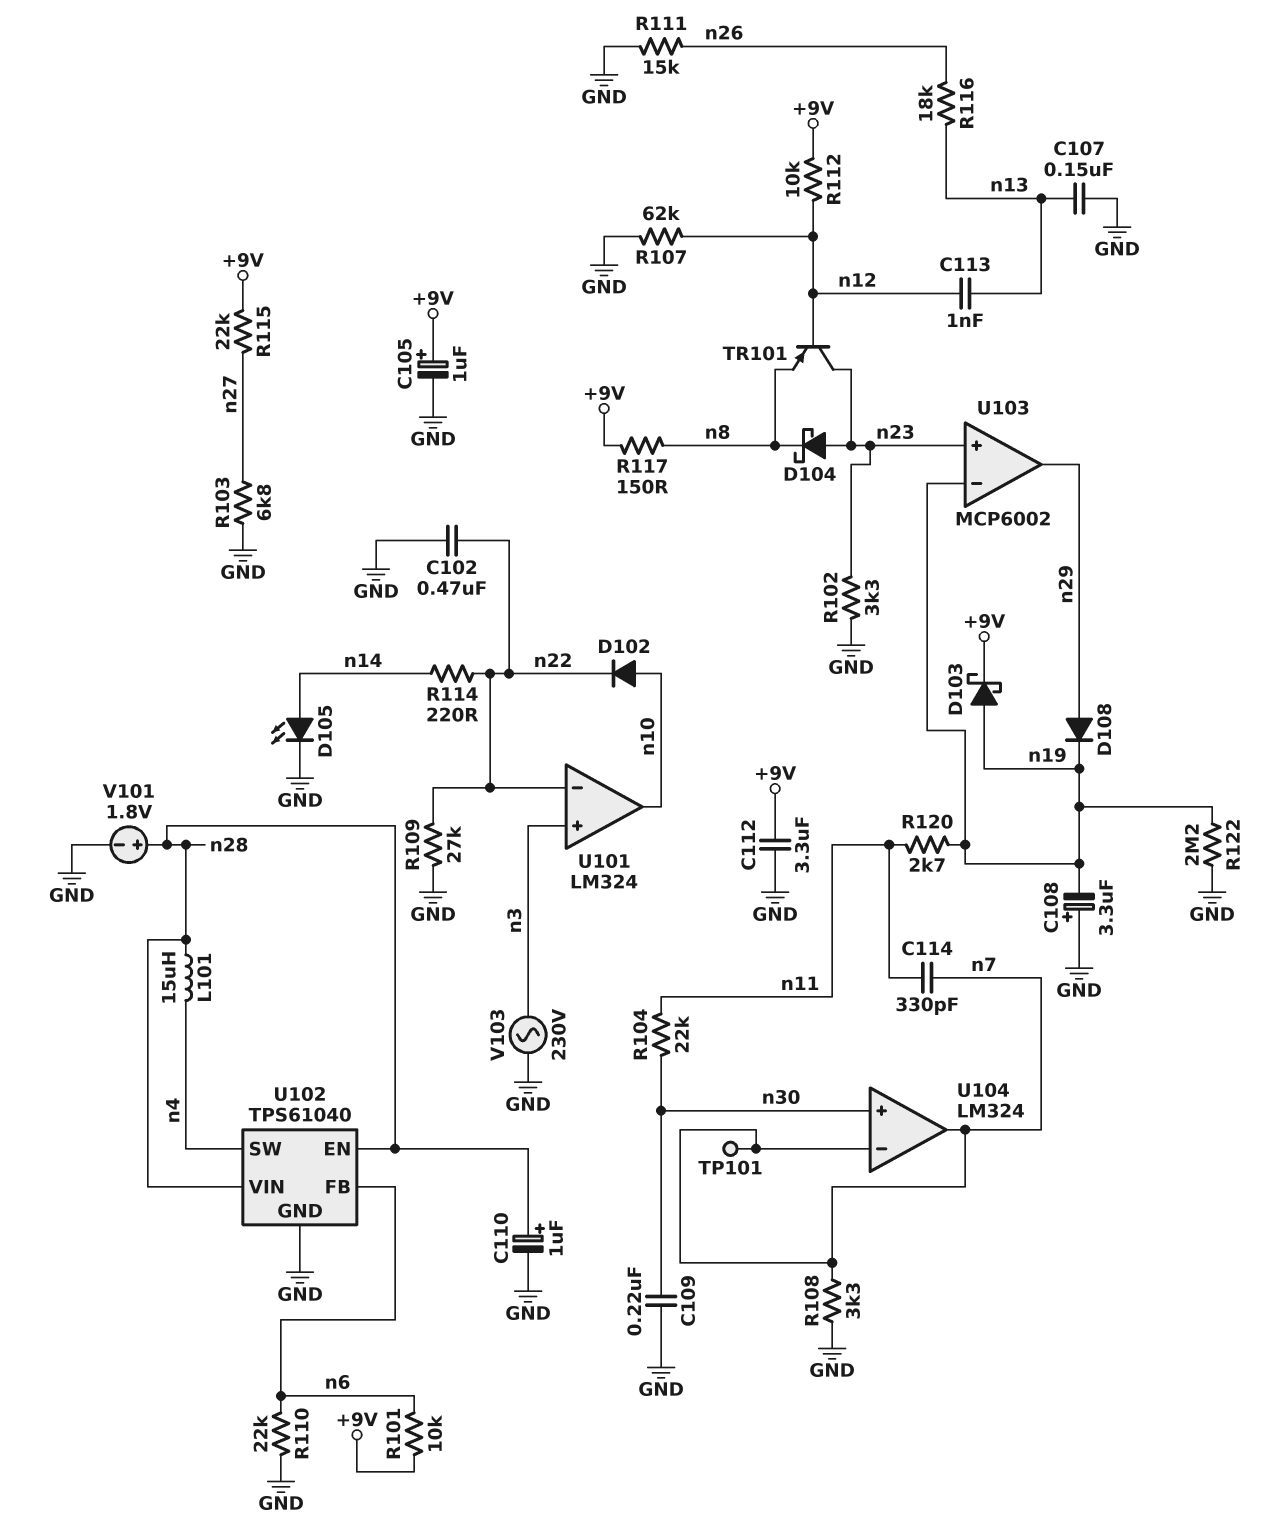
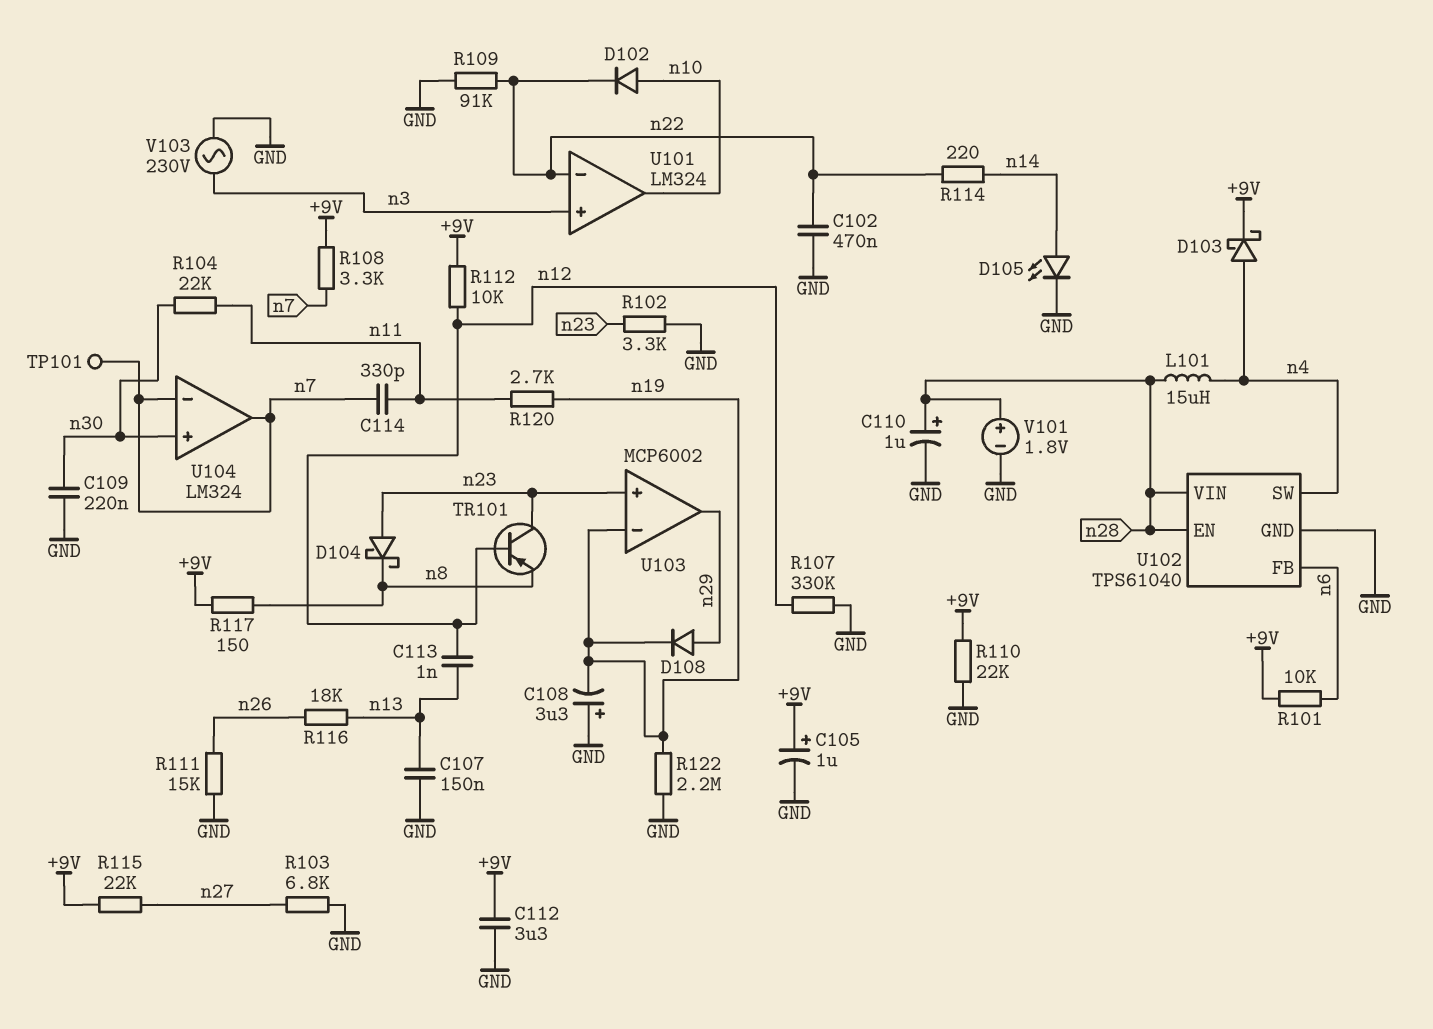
D103: schottky (A n19, K +9V) -> schottky (A n4, K +9V)
R107: 62k (GND, n12) -> 330k (GND, n12)
R108: 3.3k (GND, n7) -> 3.3k (+9V, n7)
R109: 27k (GND, n22) -> 91k (GND, n22)
R110: 22k (GND, n6) -> 22k (+9V, GND)

